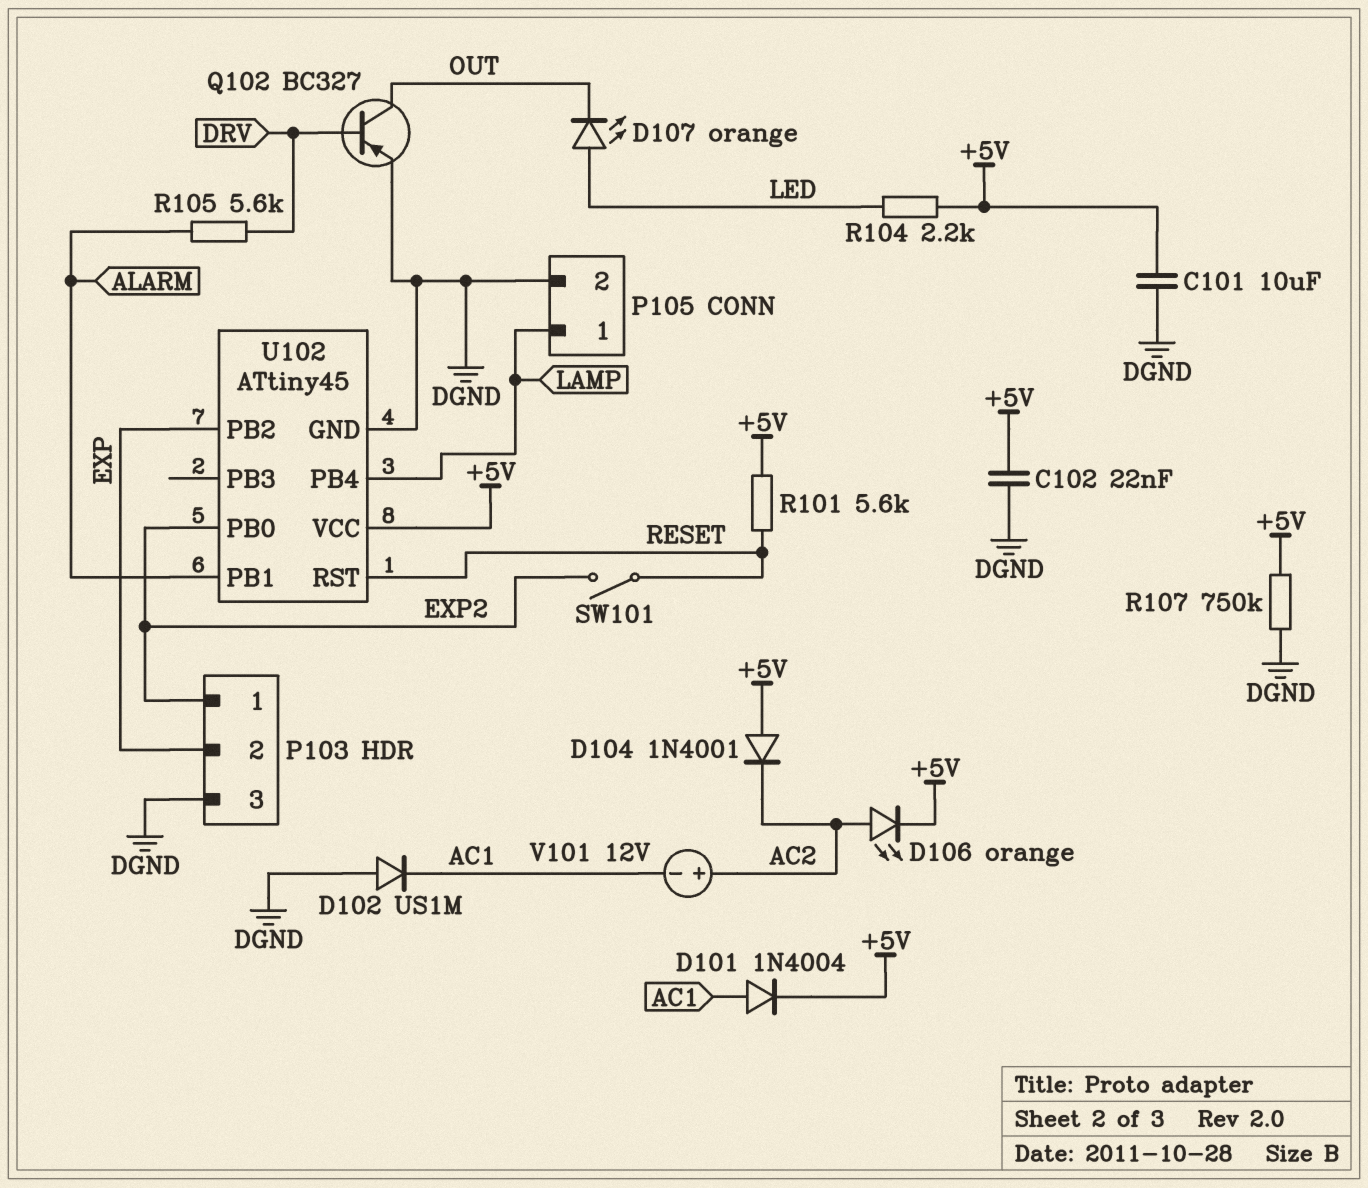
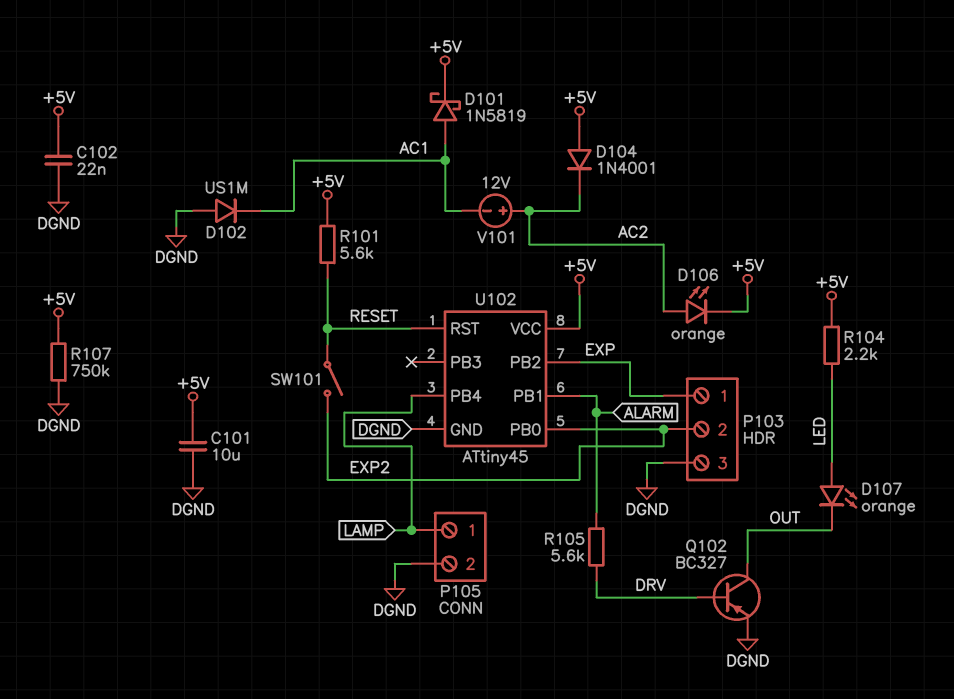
D101: diode 1N4004 (A AC1, K +5V) -> schottky 1N5819 (A AC1, K +5V)
P103 pin 1: EXP2 -> EXP
P103 pin 2: EXP -> EXP2

